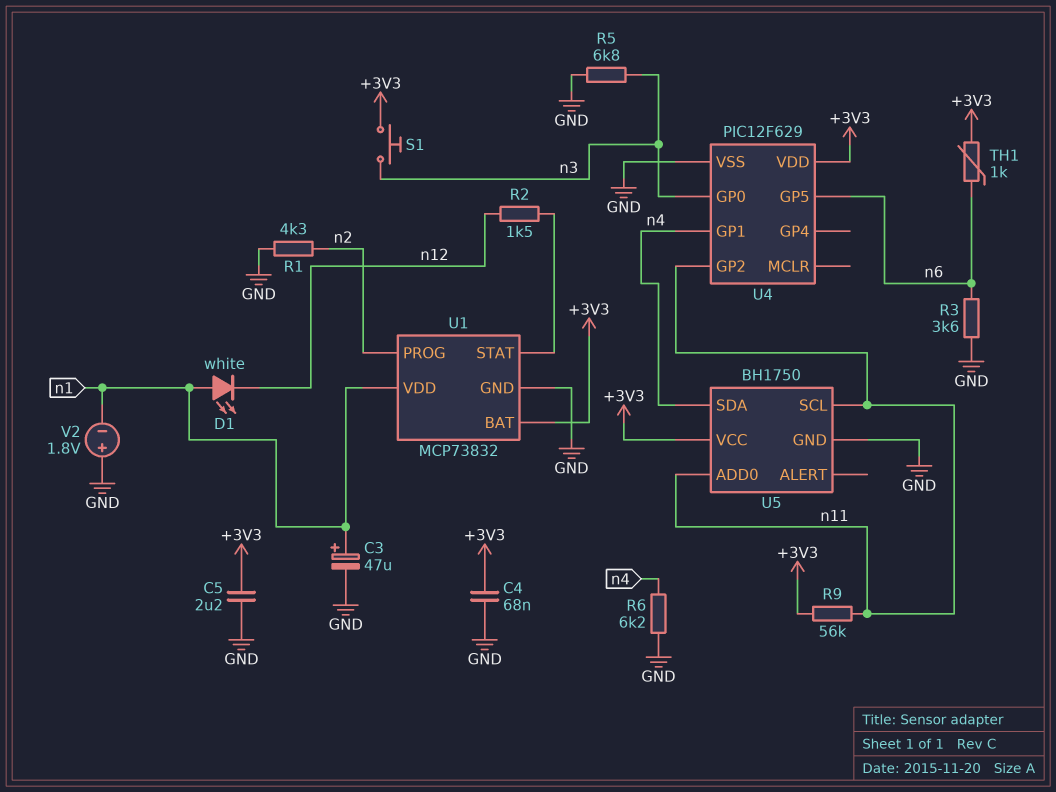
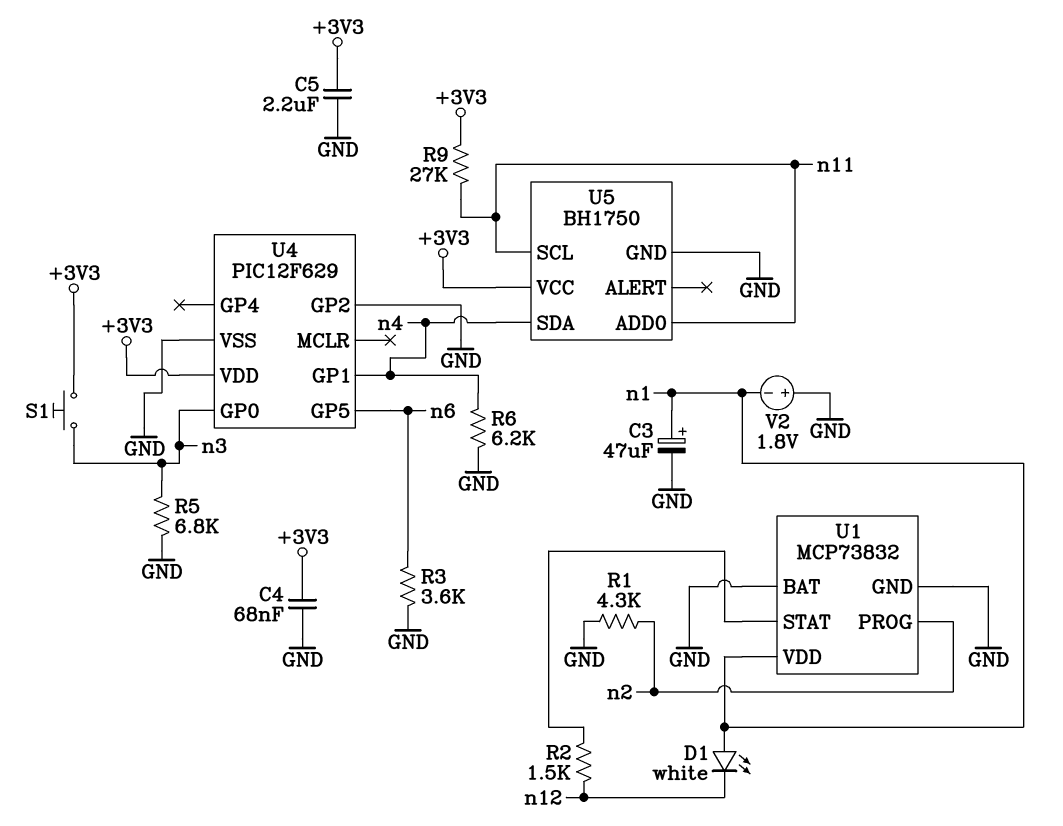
R9: 56k (+3V3, n11) -> 27k (+3V3, n11)
TH1: 1k (+3V3, n6) -> none
U1 pin BAT: +3V3 -> GND
U4 pin GP2: n11 -> GND

